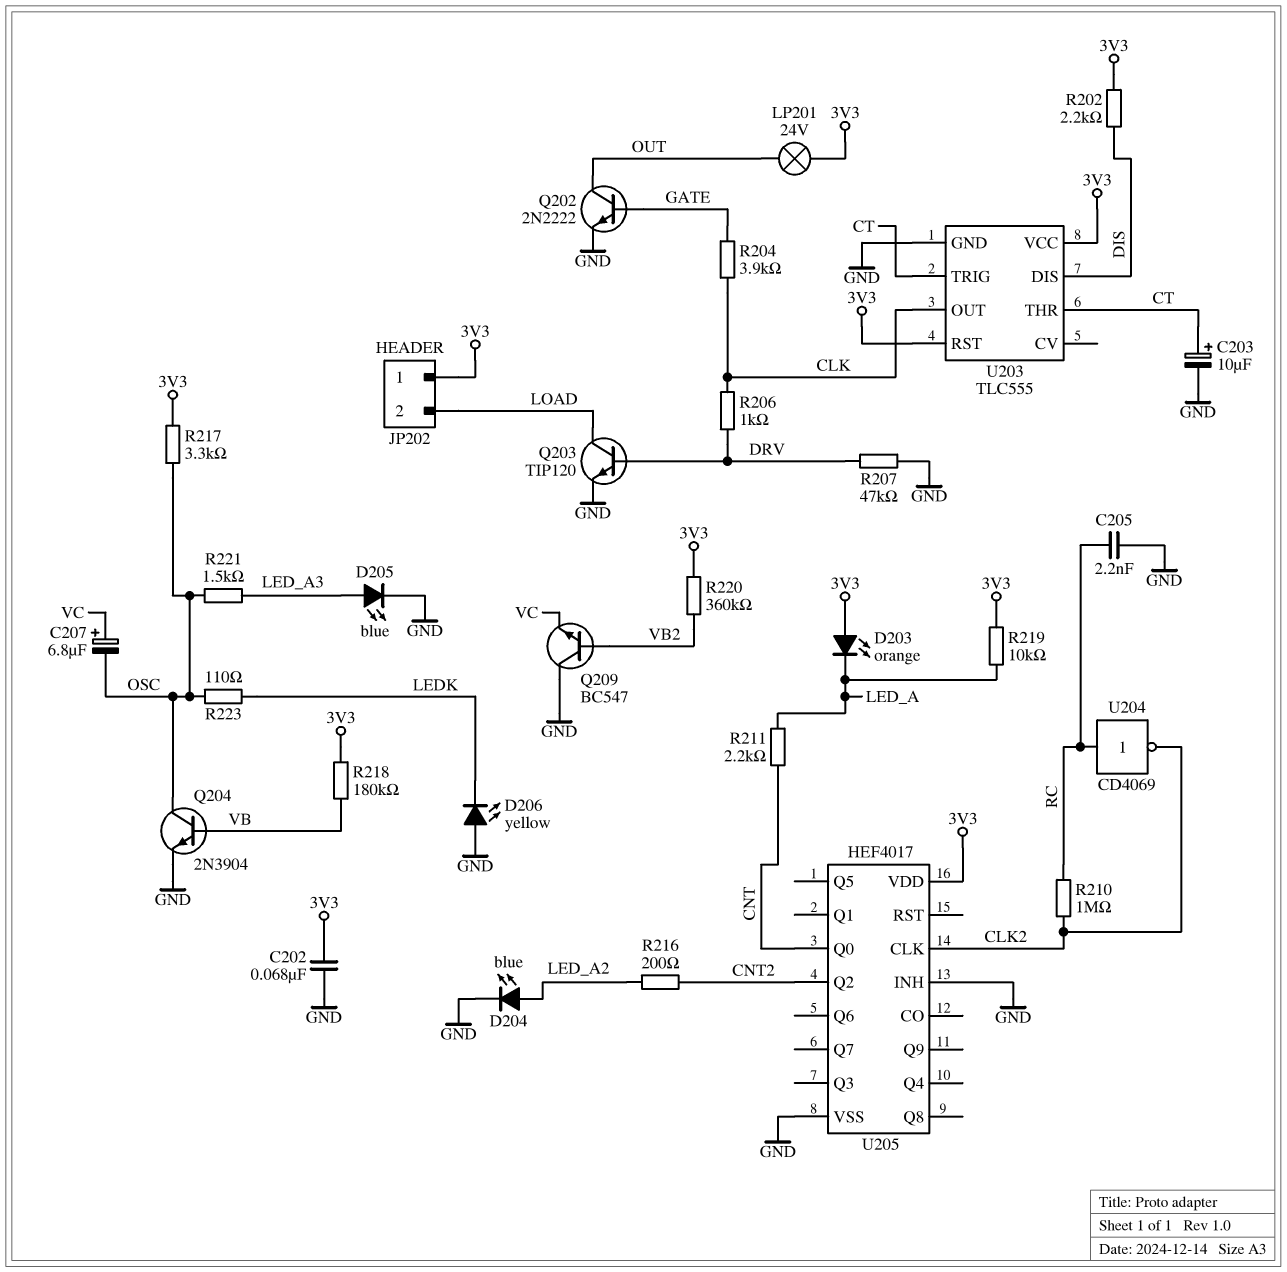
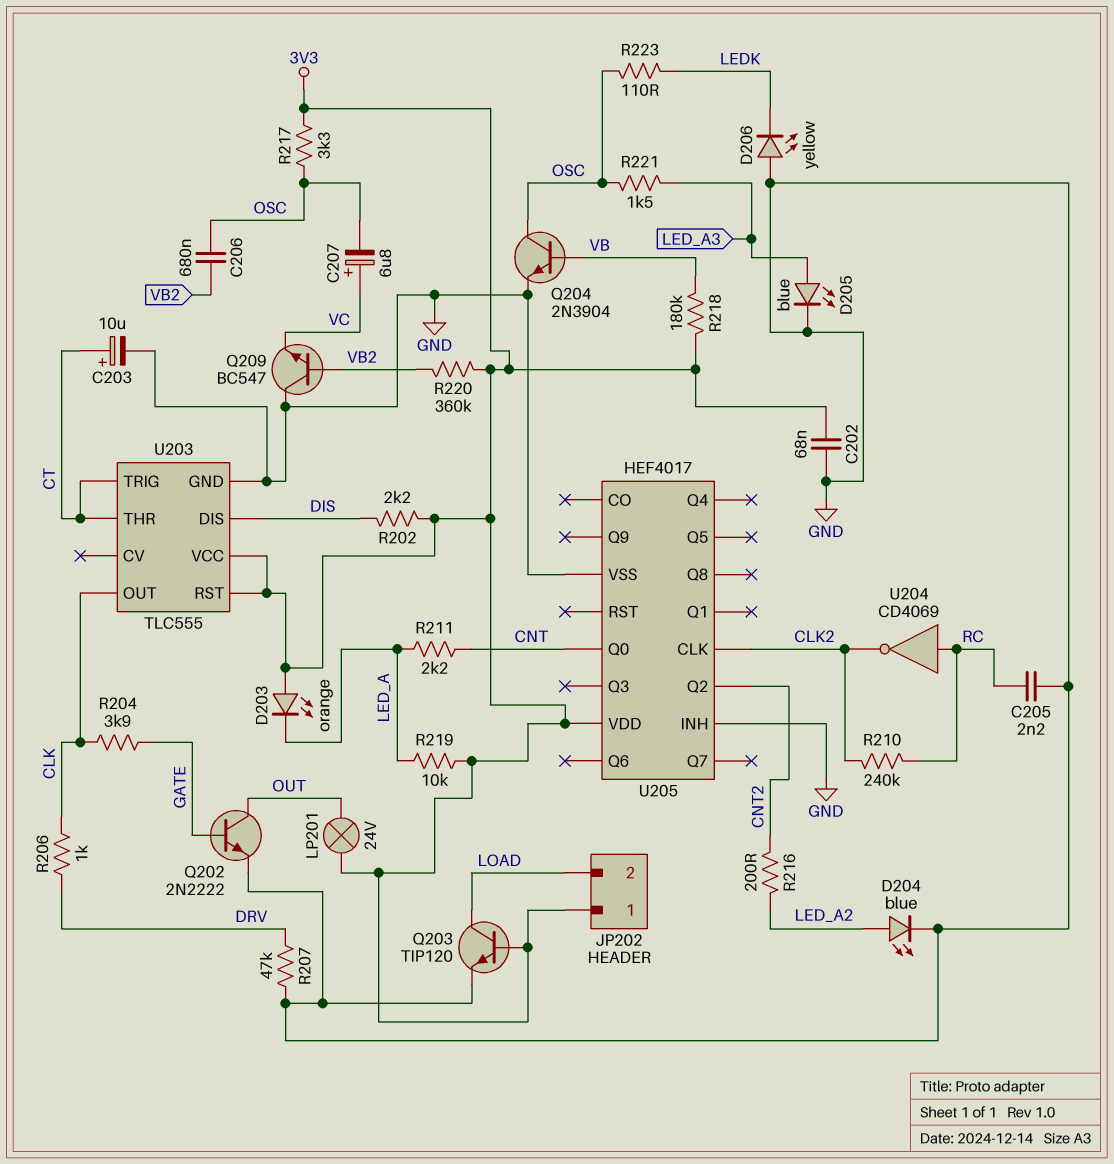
C206: none -> 680nF (OSC, VB2)
Q203: NPN TIP120 (B DRV, C LOAD, E GND) -> NPN TIP120 (B 3V3, C LOAD, E GND)
R210: 1M (CLK2, RC) -> 240k (CLK2, RC)

